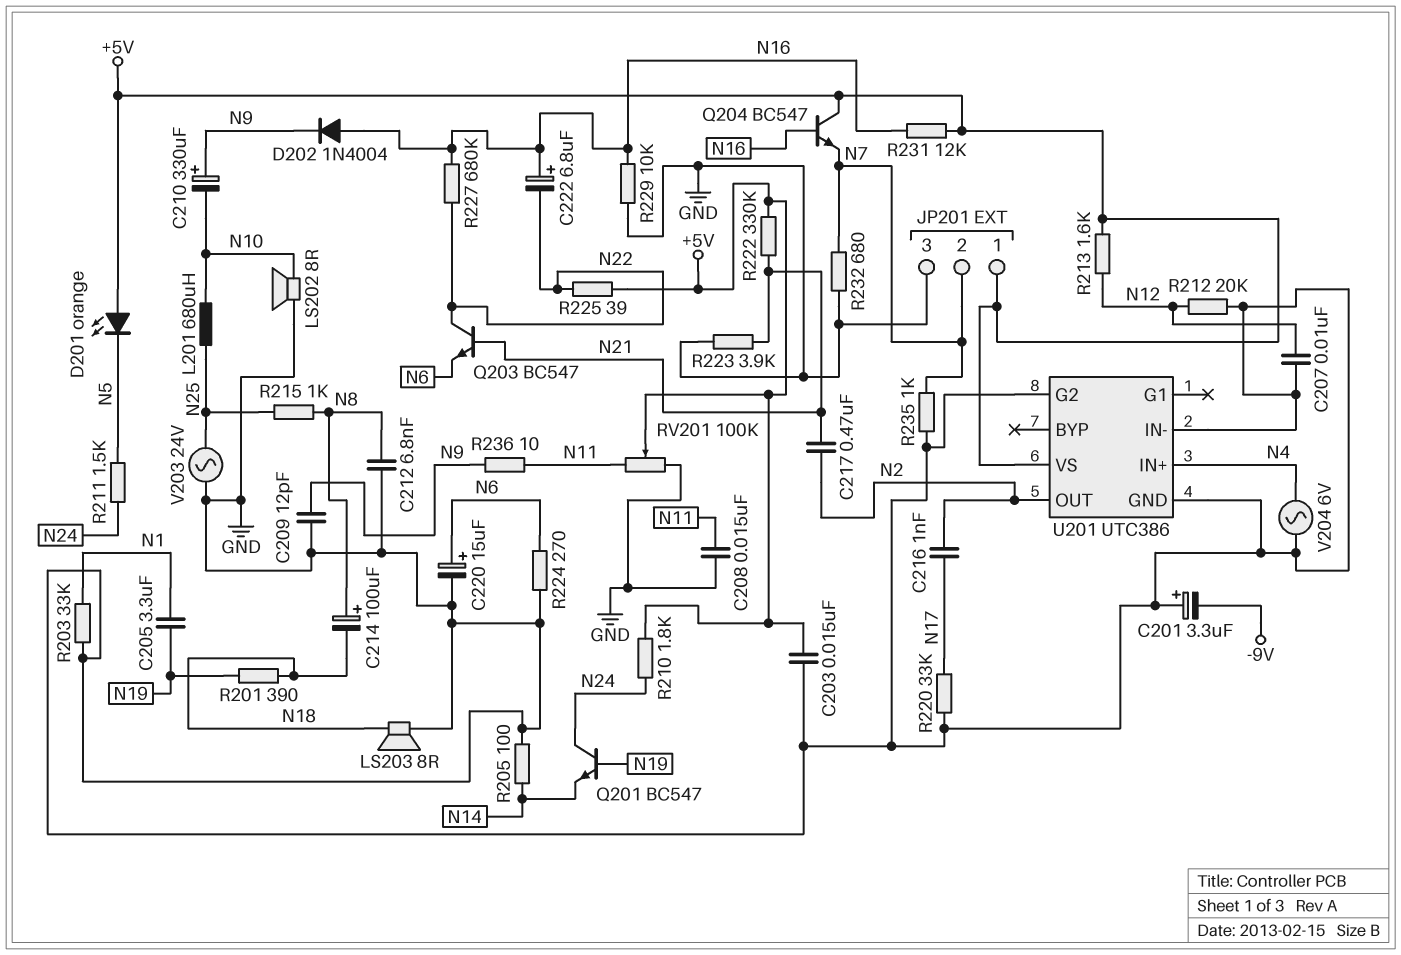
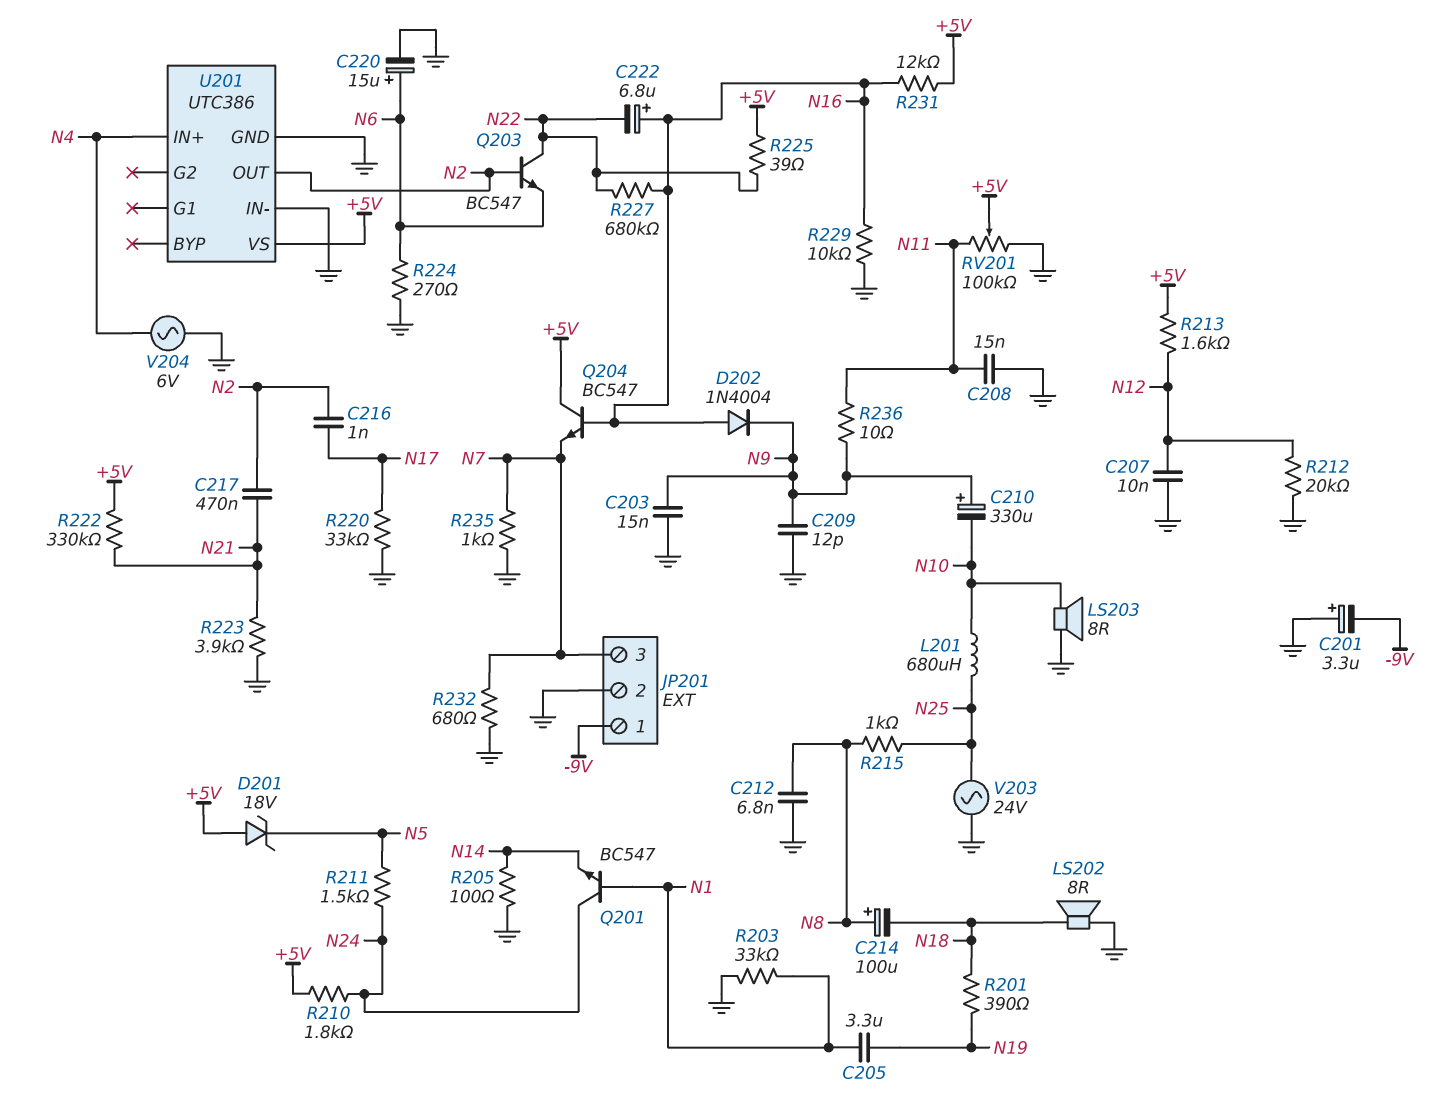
C203: 15nF (+5V, GND) -> 15nF (GND, N9)
D201: LED orange (A +5V, K N5) -> zener 18V (A +5V, K N5)
JP201 pin 1: +5V -> -9V
JP201 pin 2: N7 -> GND
JP201 pin 3: GND -> N7
LS202: speaker 8R (GND, N10) -> speaker 8R (GND, N18)
LS203: speaker 8R (GND, N18) -> speaker 8R (GND, N10)
Q201: NPN BC547 (B N19, C N24, E N14) -> NPN BC547 (B N1, C N24, E N14)
Q203: NPN BC547 (B N21, C N22, E N6) -> NPN BC547 (B N2, C N22, E N6)
U201 pin G2: GND -> none

